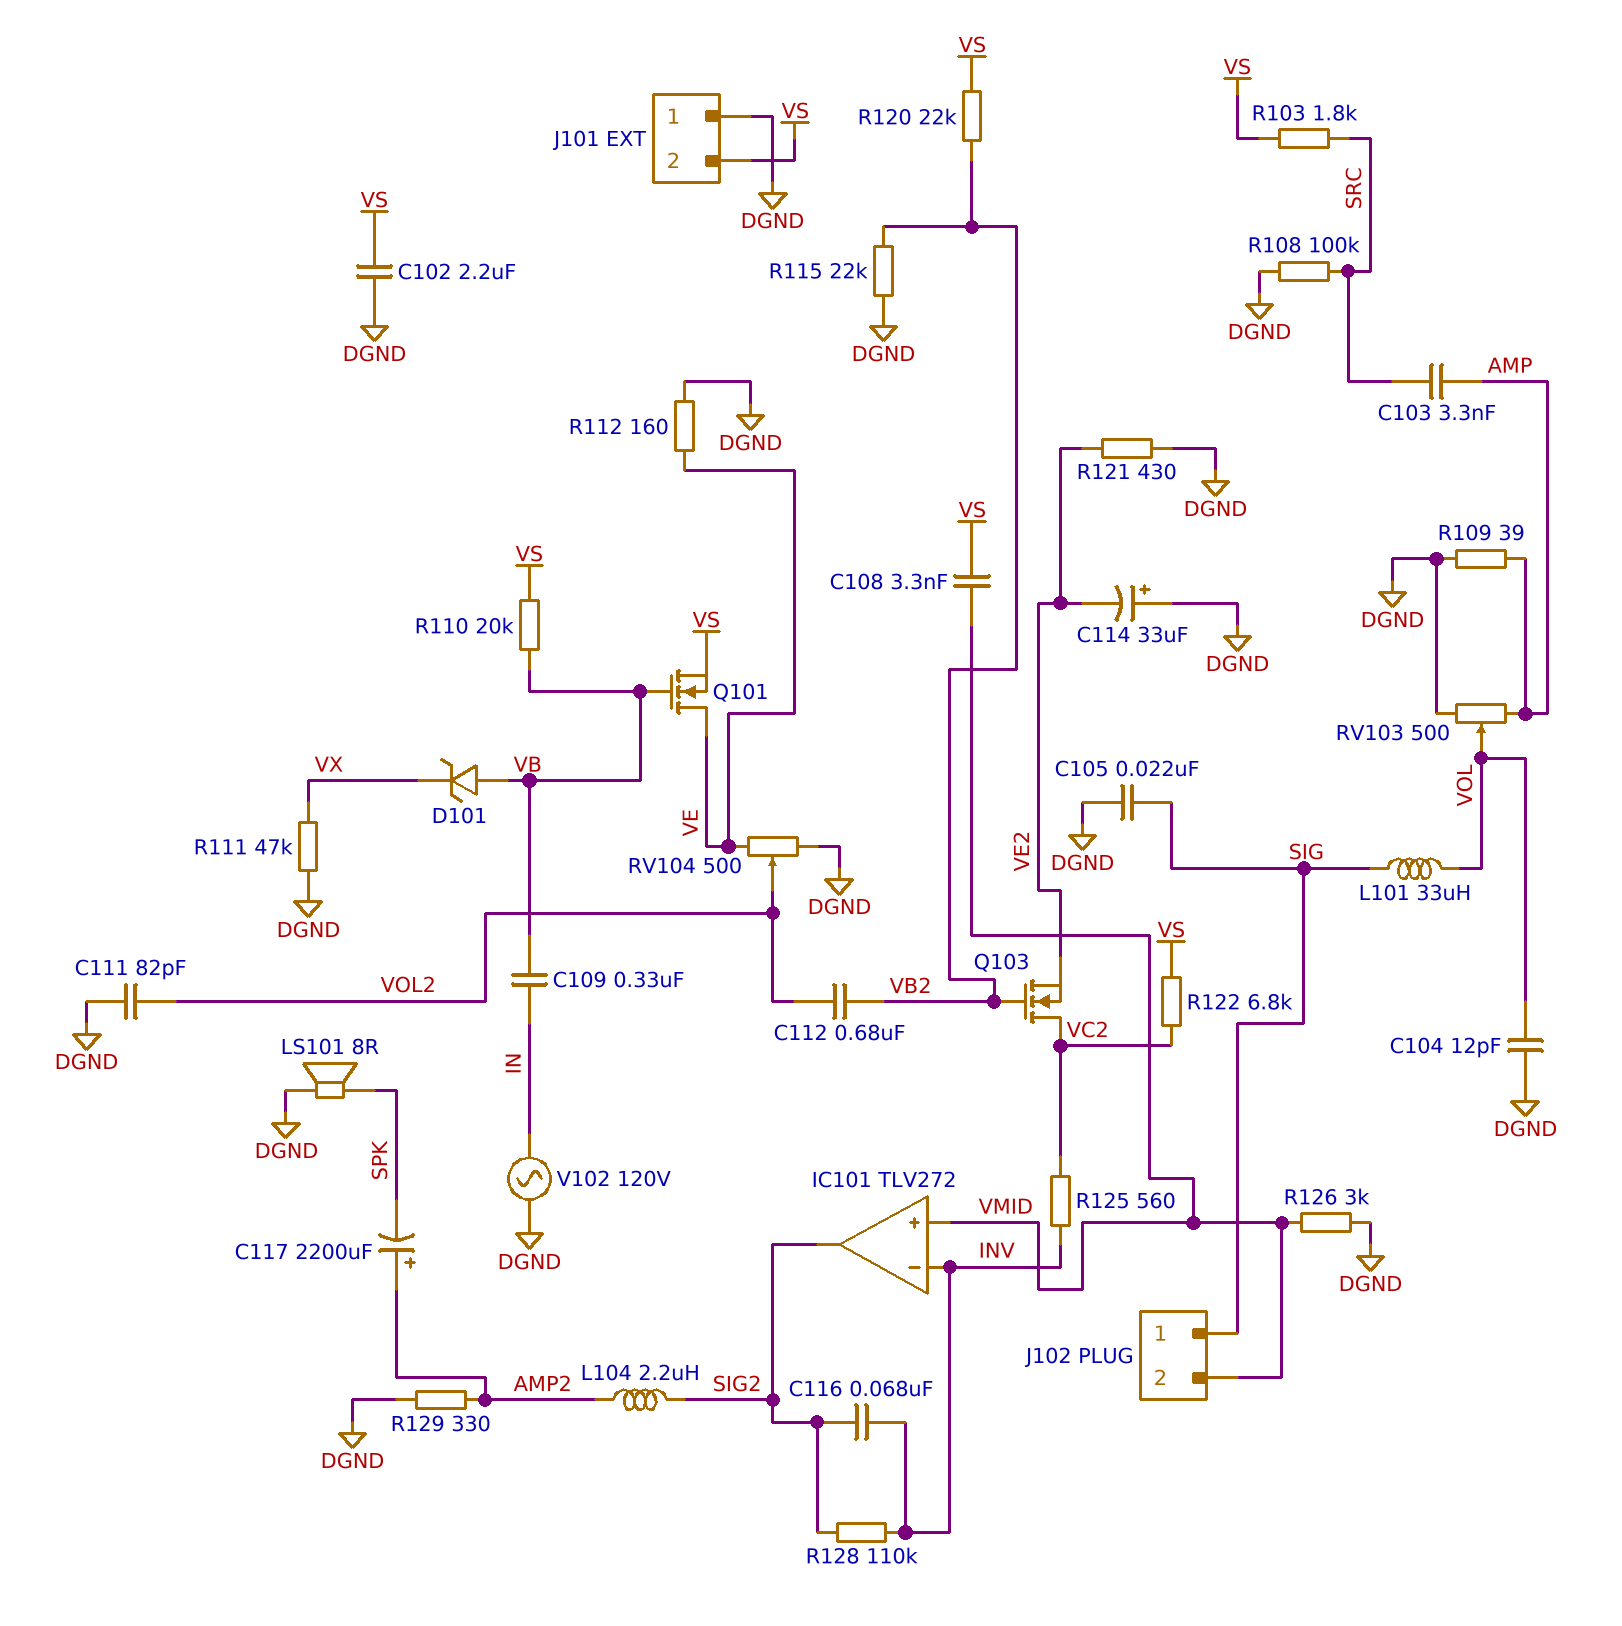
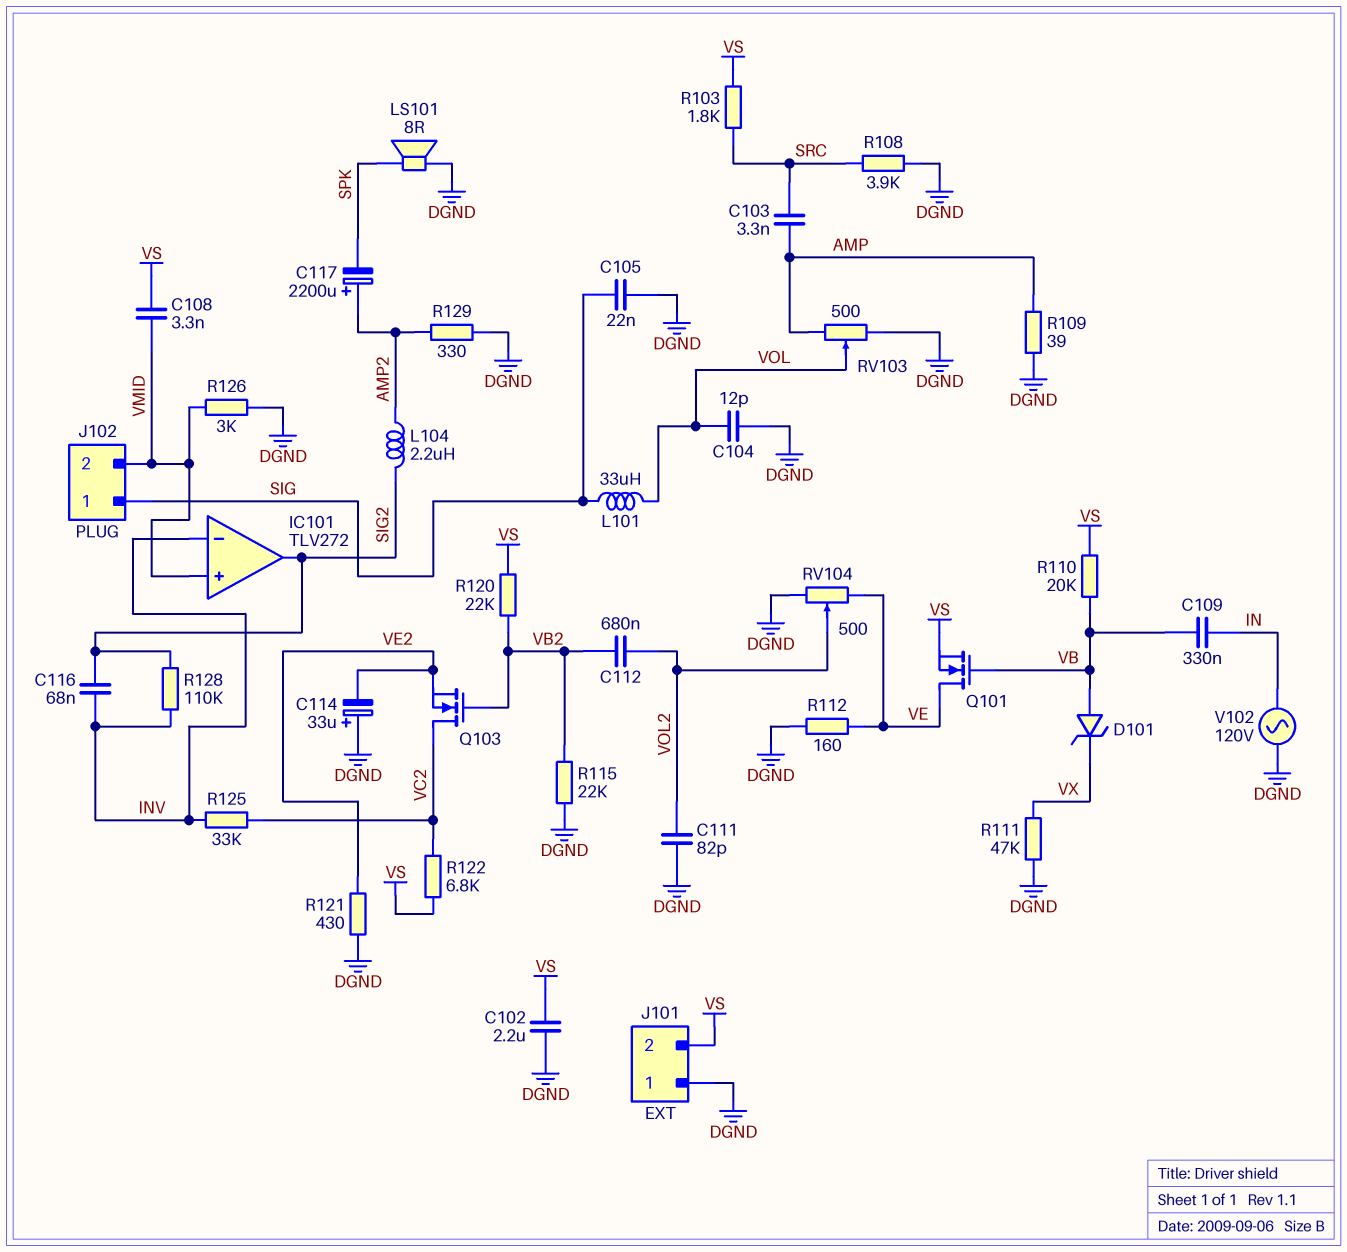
R108: 100k (DGND, SRC) -> 3.9k (DGND, SRC)
R125: 560 (INV, VC2) -> 33k (INV, VC2)

